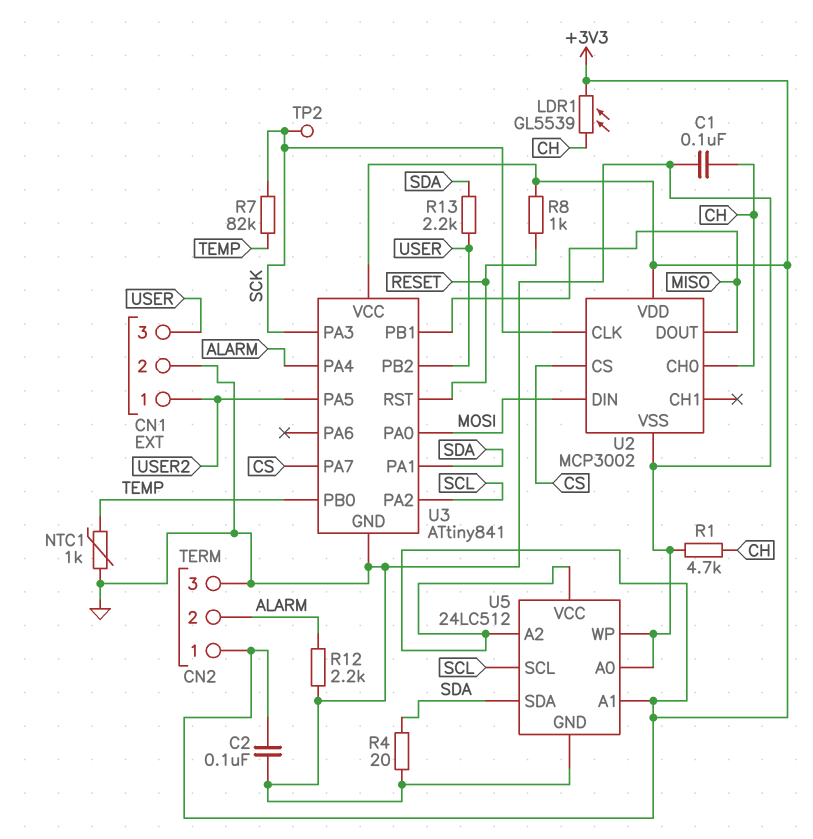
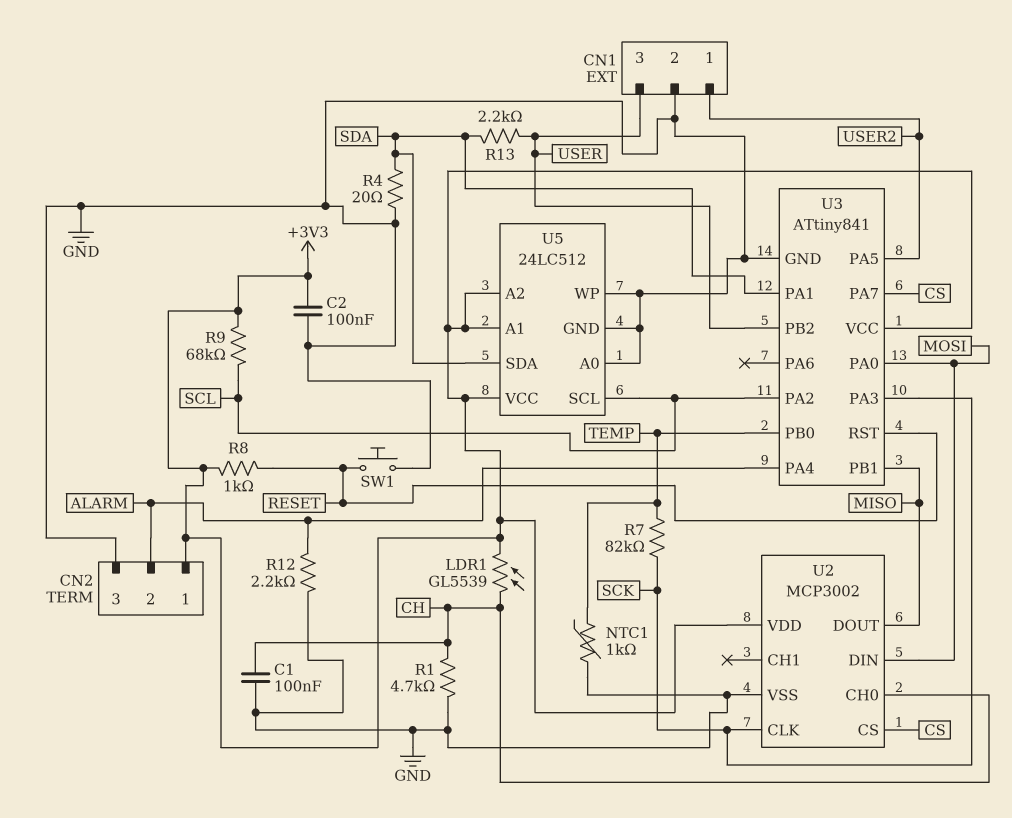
R9: none -> 68k (+3V3, SCL)
SW1: none -> button (GND, RESET)
TP2: test point (SCK) -> none

